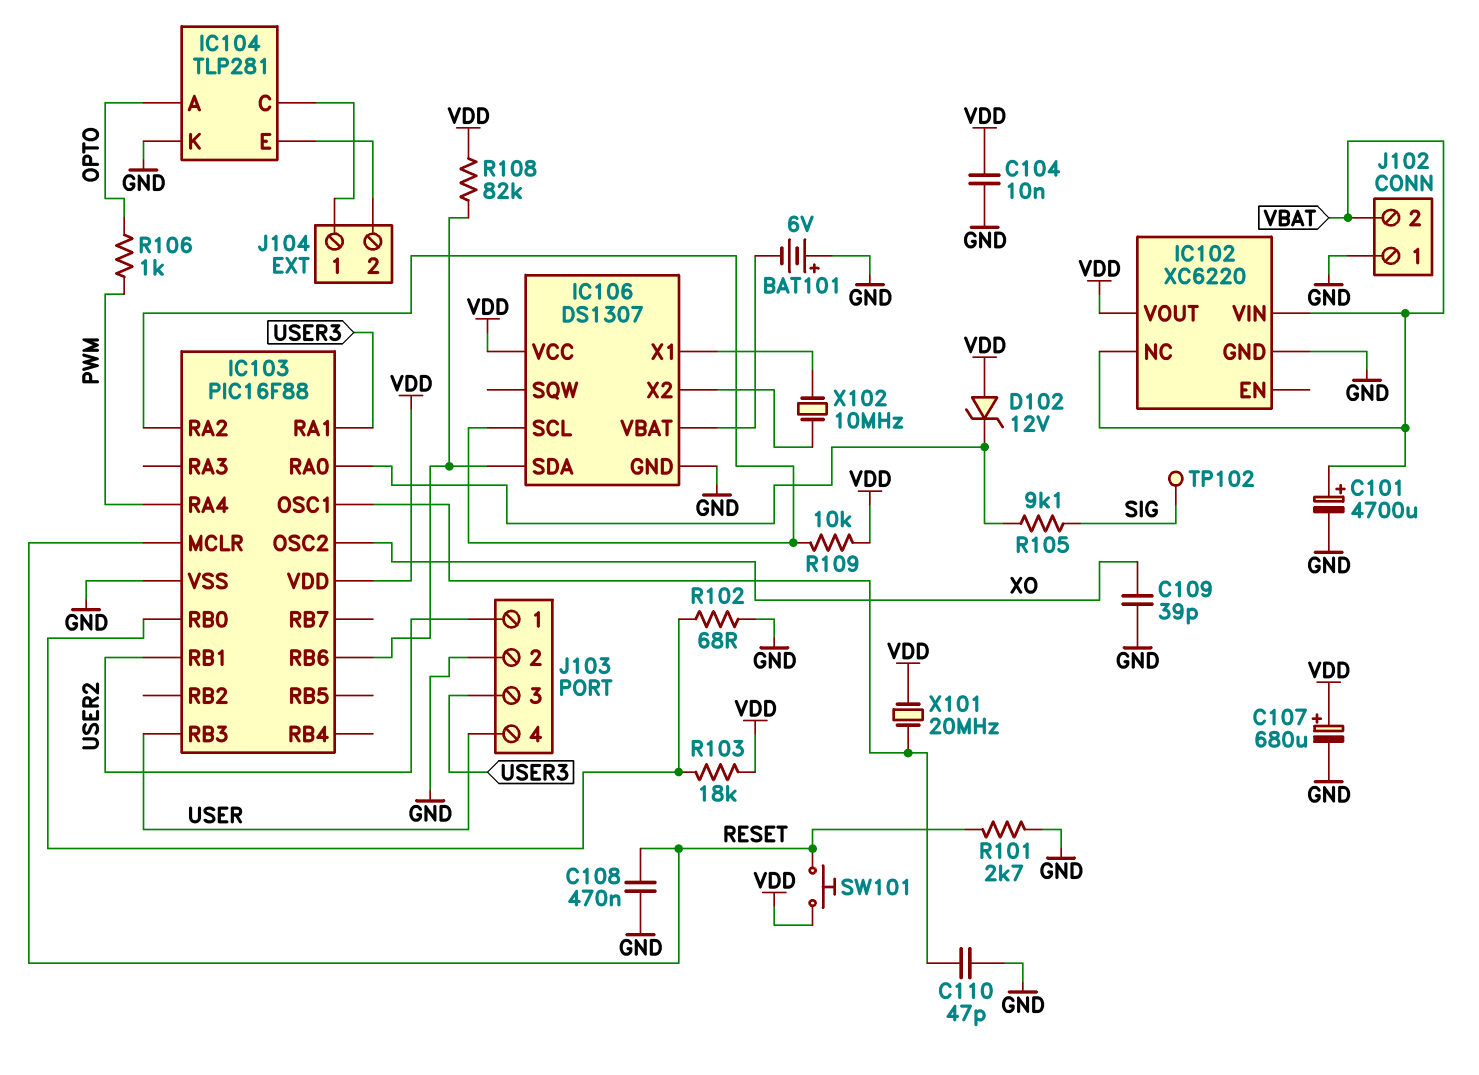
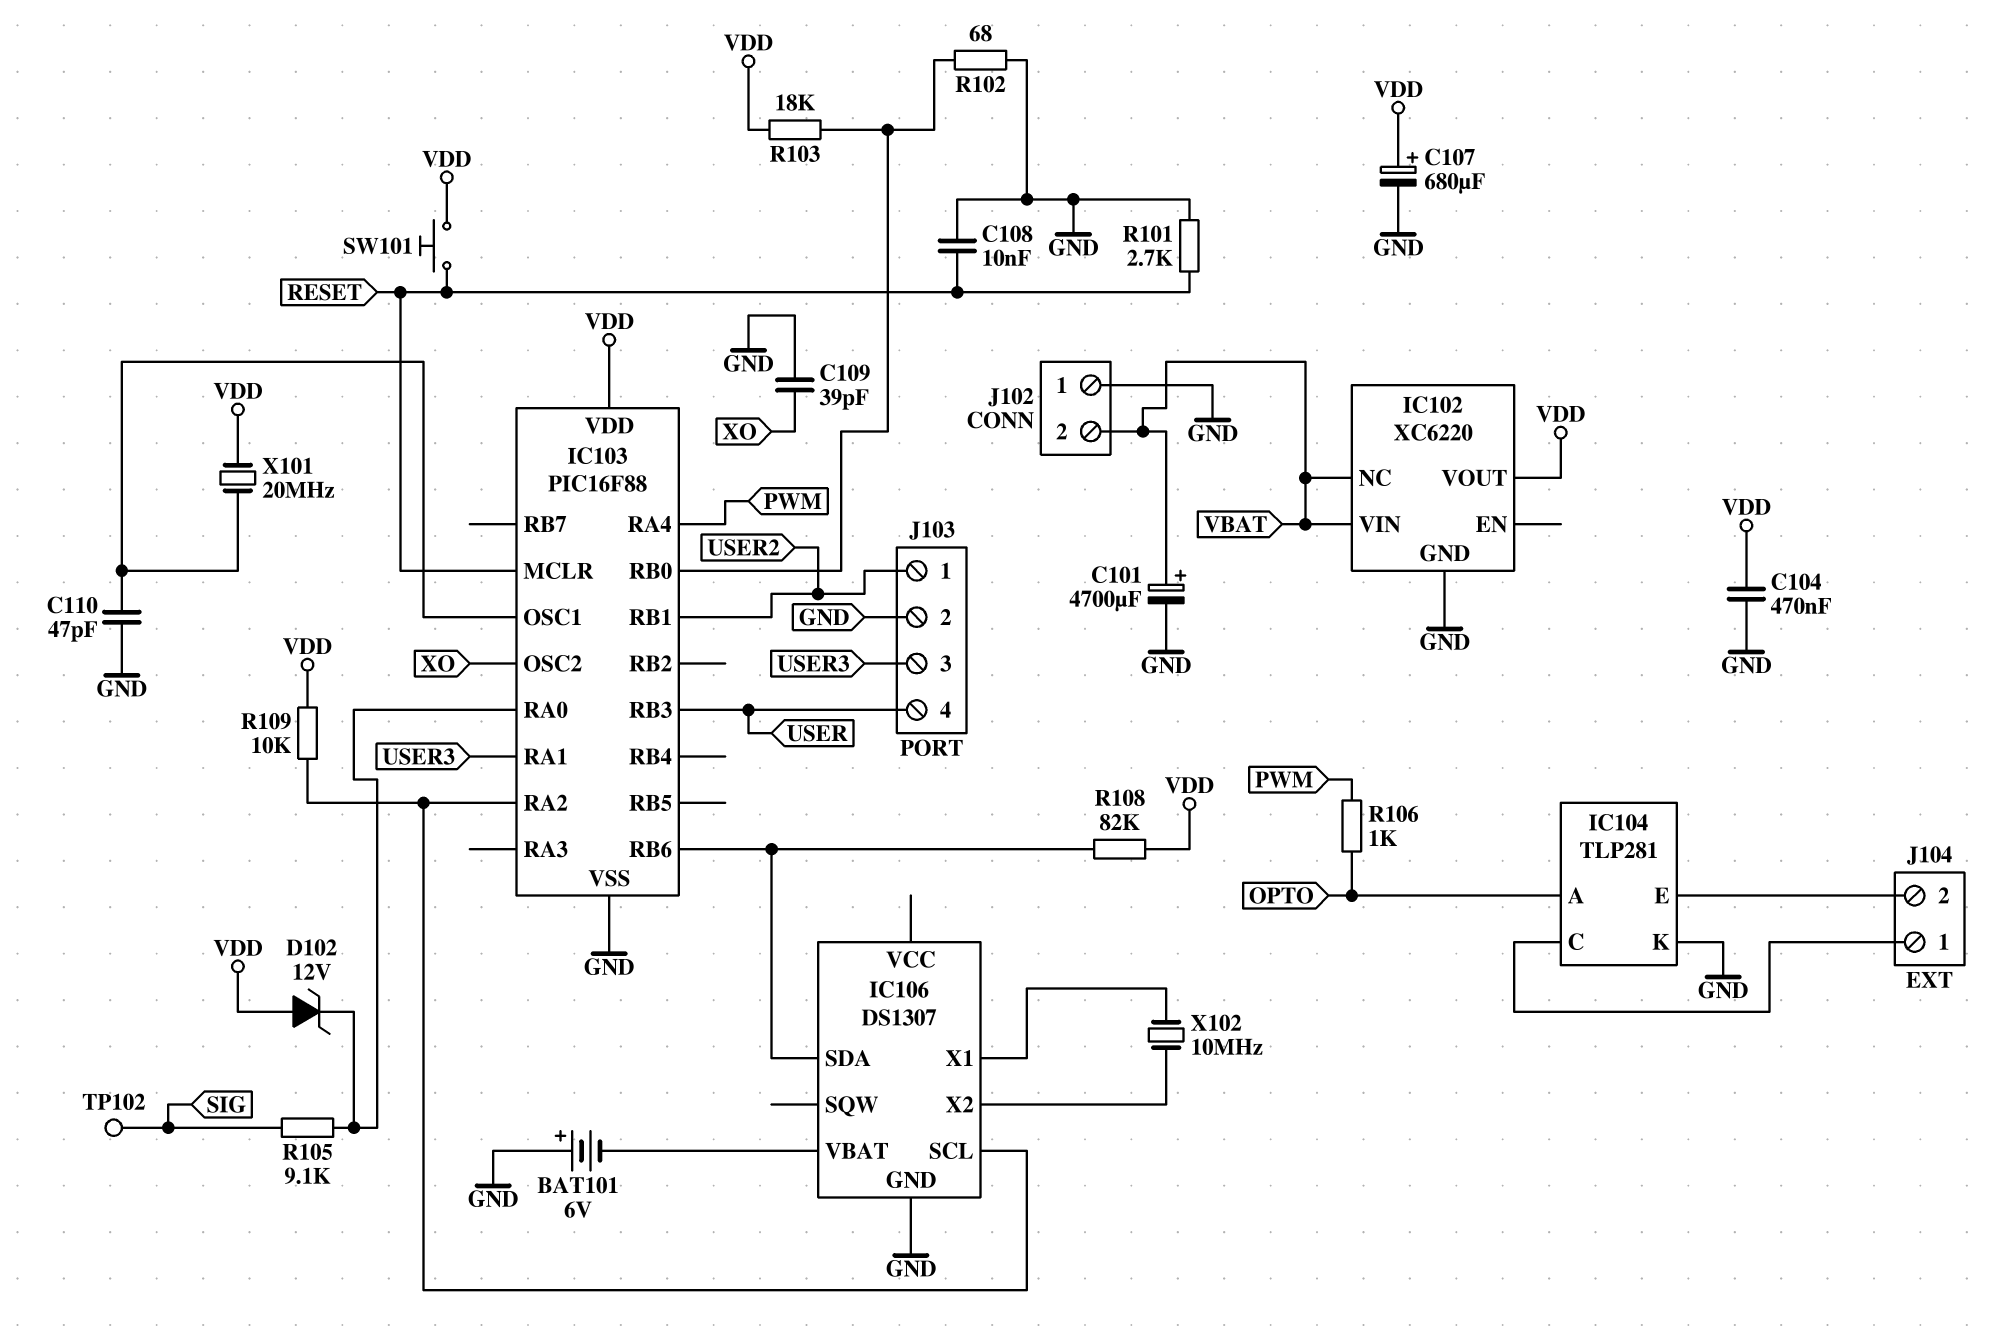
C104: 10nF (GND, VDD) -> 470nF (GND, VDD)
C108: 470nF (GND, RESET) -> 10nF (GND, RESET)
IC106 pin VCC: VDD -> none

